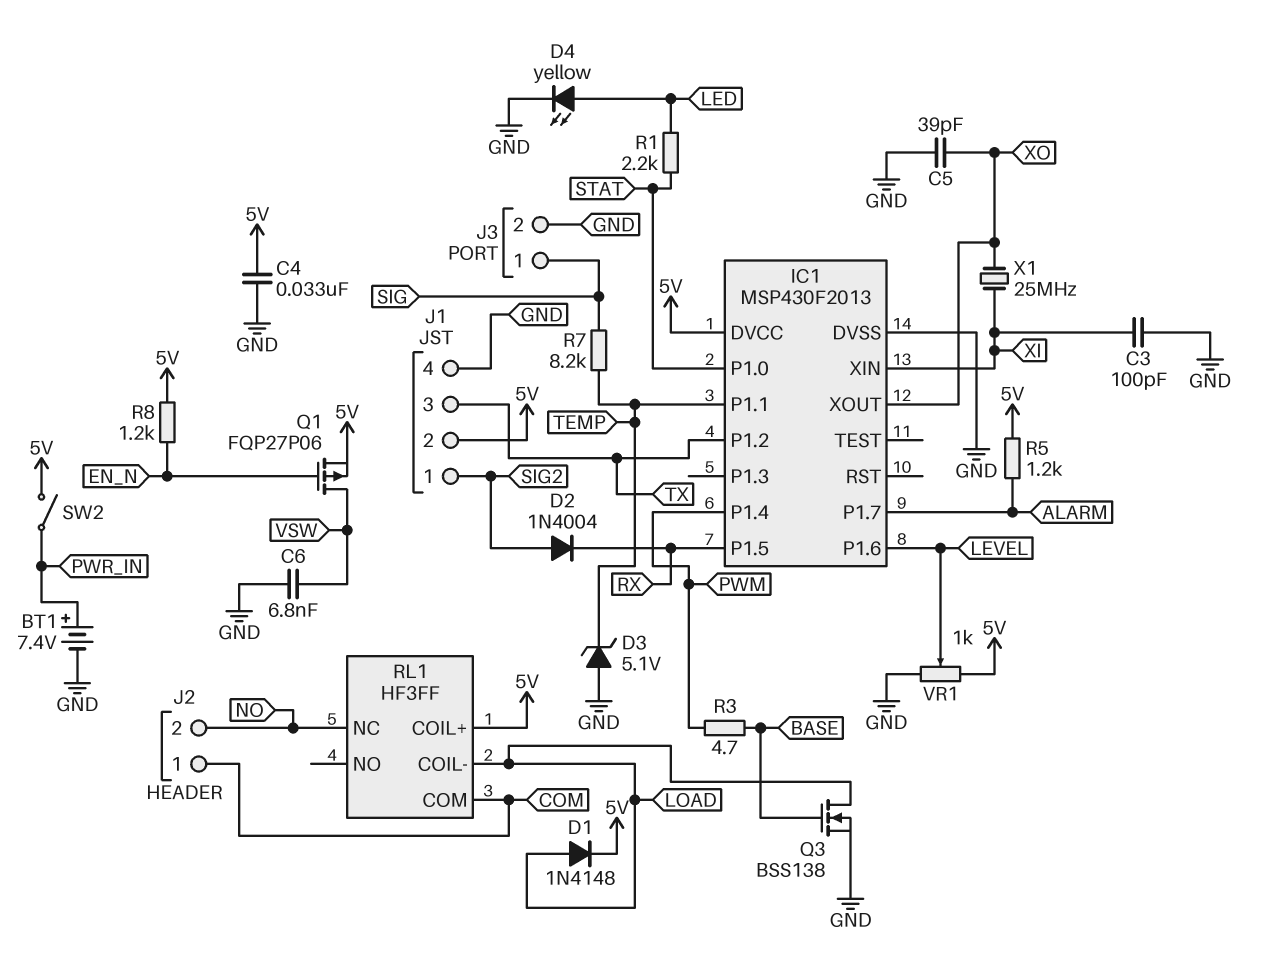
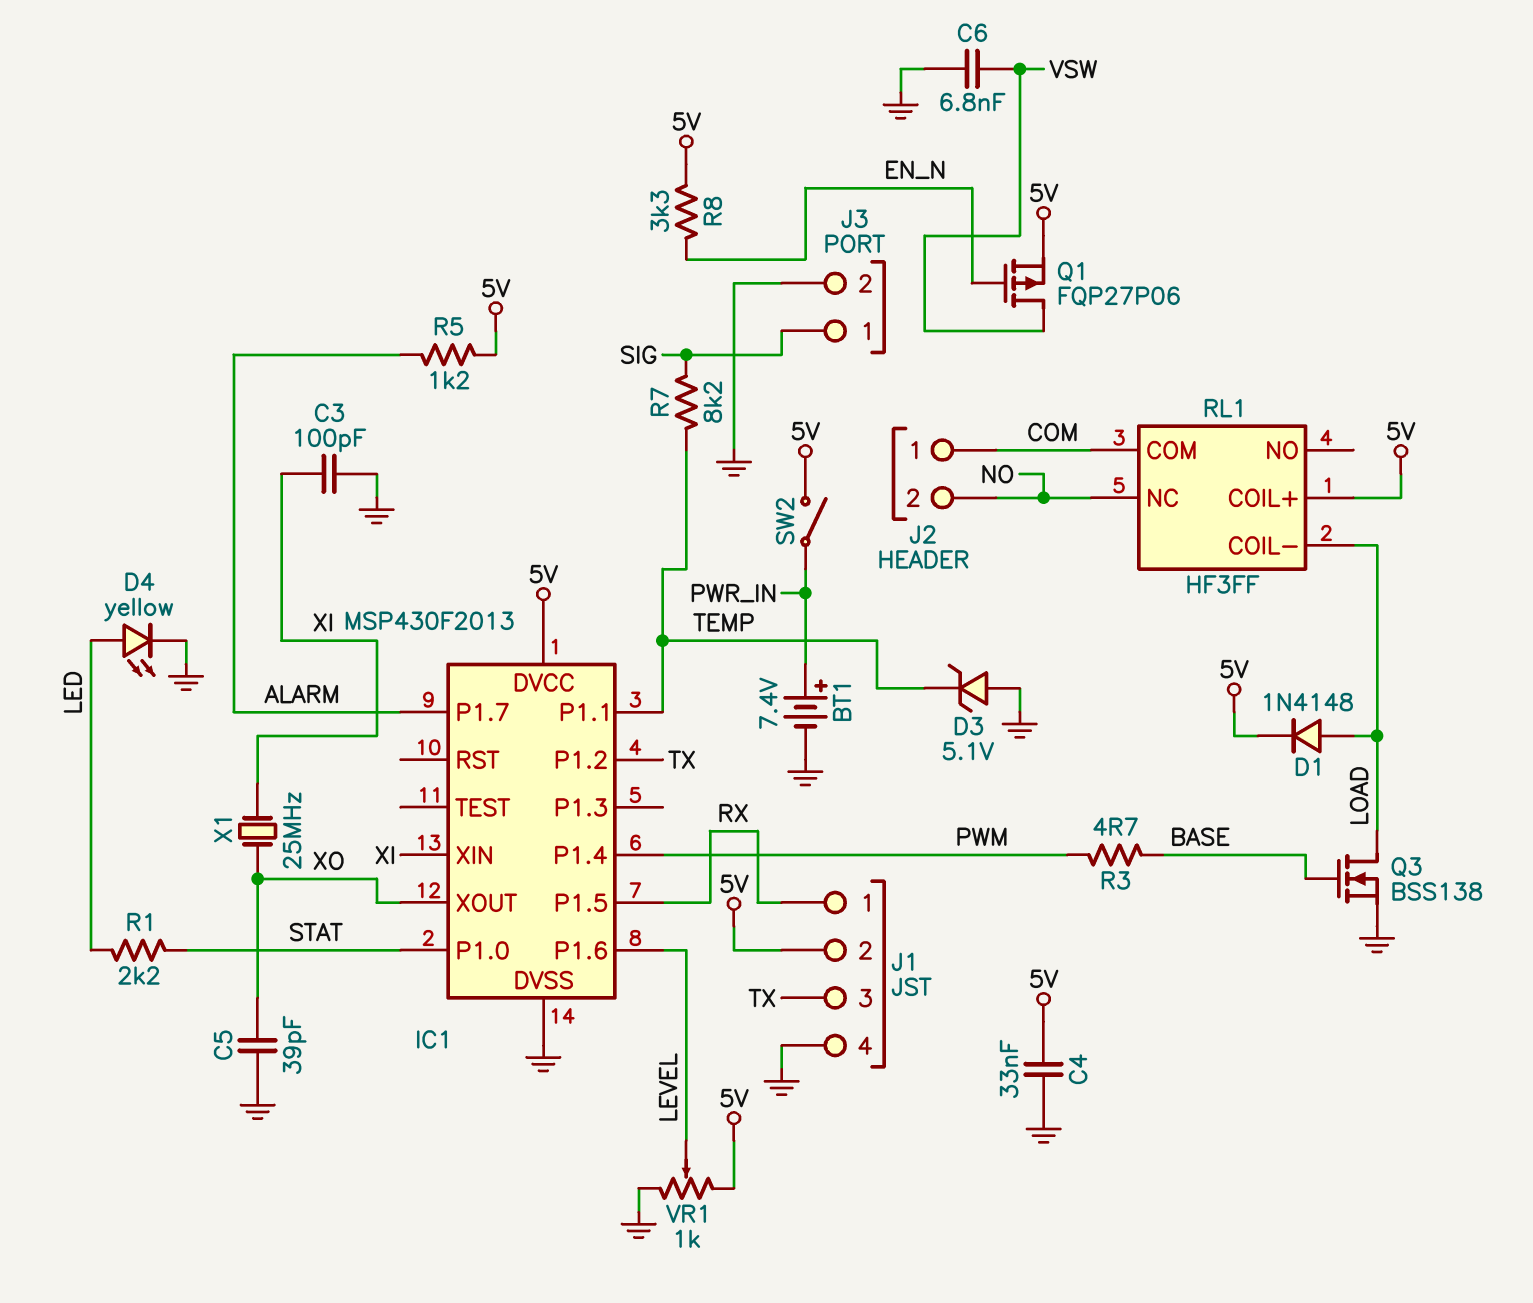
D2: diode 1N4004 (A SIG2, K RX) -> none
J1 pin 1: SIG2 -> RX
R8: 1.2k (5V, EN_N) -> 3.3k (5V, EN_N)

